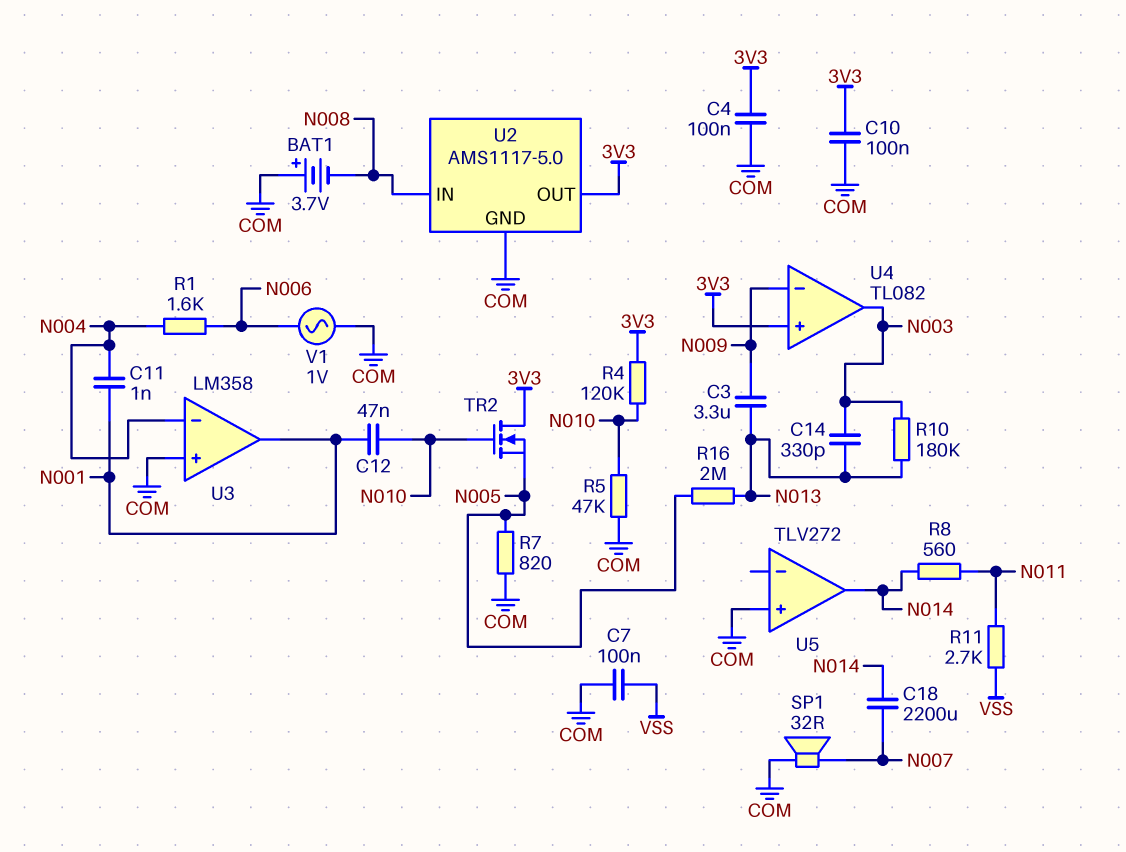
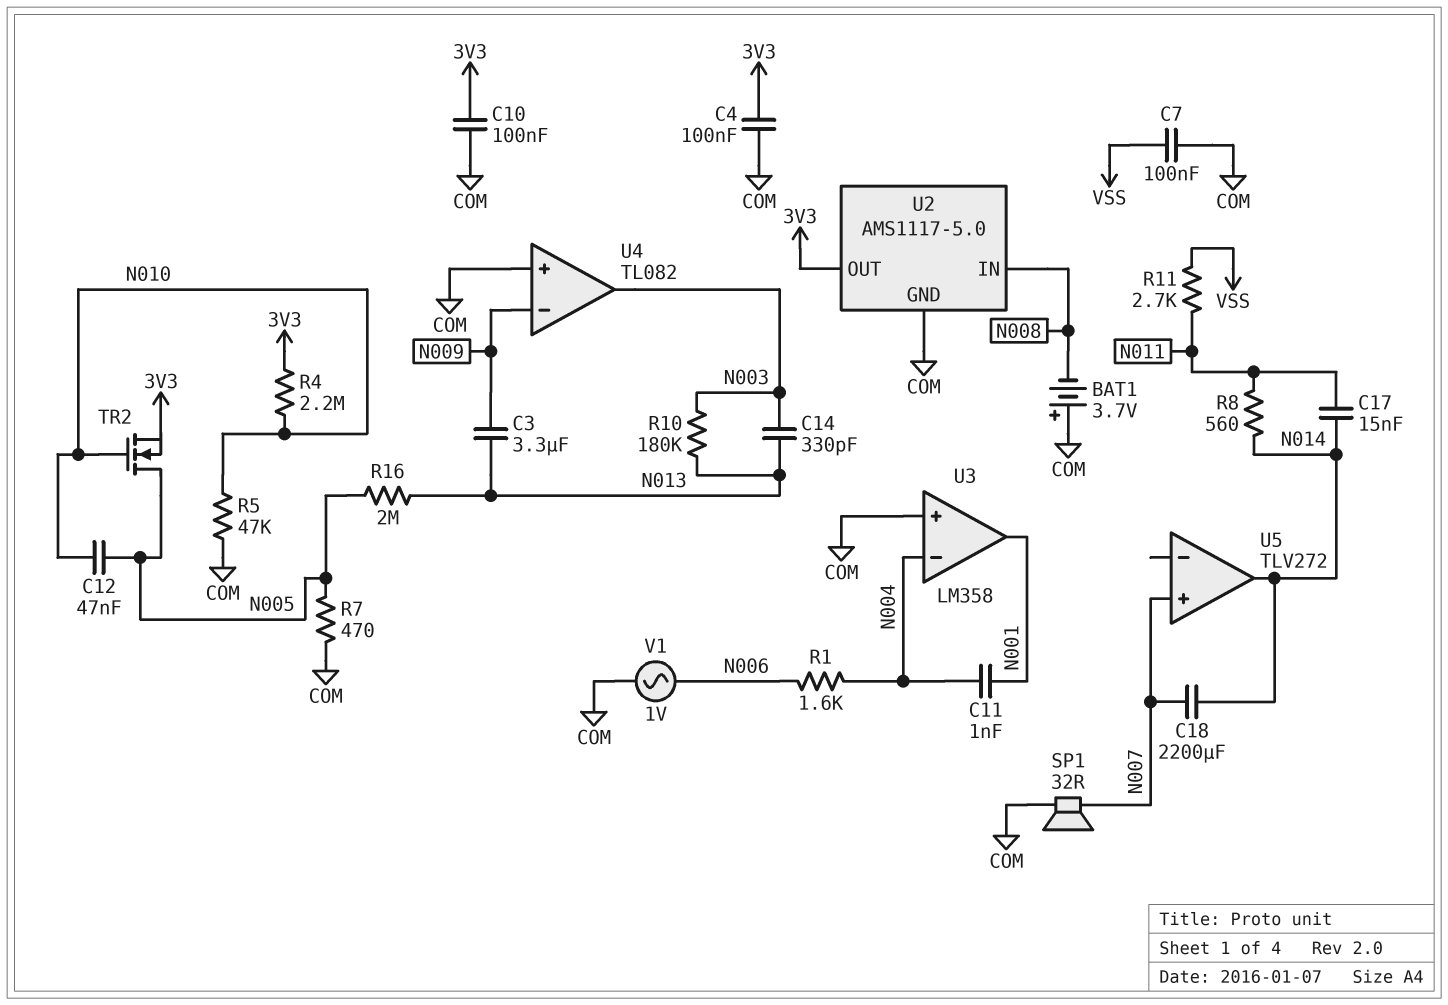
C12: 47nF (N001, N010) -> 47nF (N005, N010)
C17: none -> 15nF (N011, N014)
R4: 120k (3V3, N010) -> 2.2M (3V3, N010)
R7: 820 (COM, N005) -> 470 (COM, N005)
TR2: NMOS (G N010, D 3V3, S N005) -> NMOS (G N010, D N005, S 3V3)
U4 pin in+: 3V3 -> COM
U5 pin in+: COM -> N007

